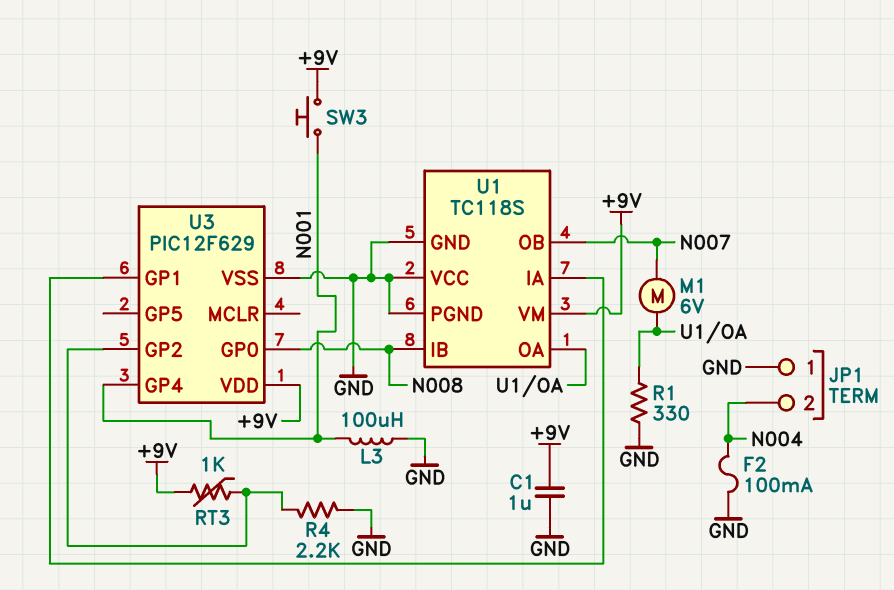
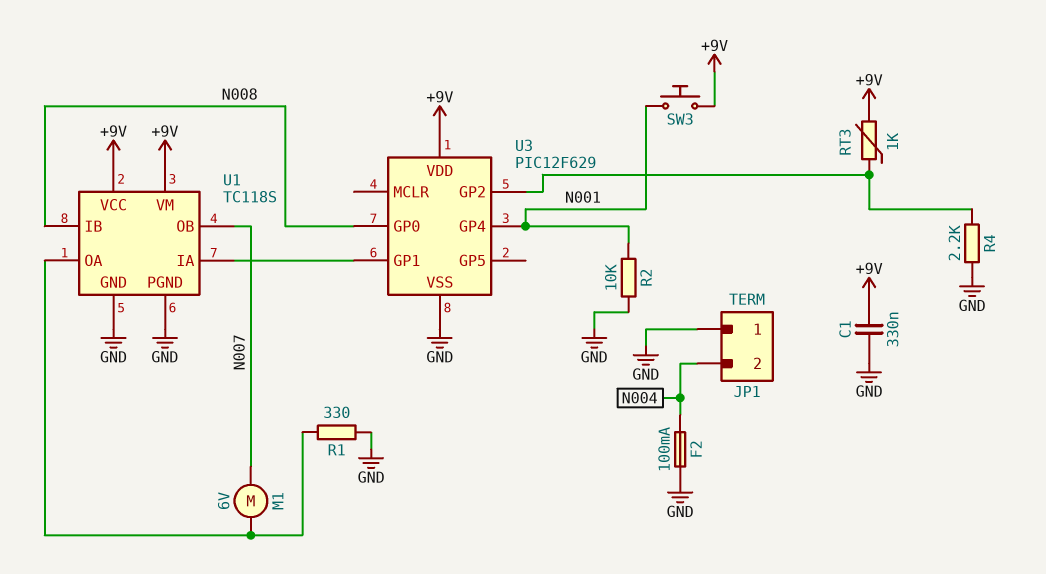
C1: 1uF (+9V, GND) -> 330nF (+9V, GND)
L3: 100uH (GND, N001) -> none
R2: none -> 10k (GND, N001)
U1 pin VCC: GND -> +9V

